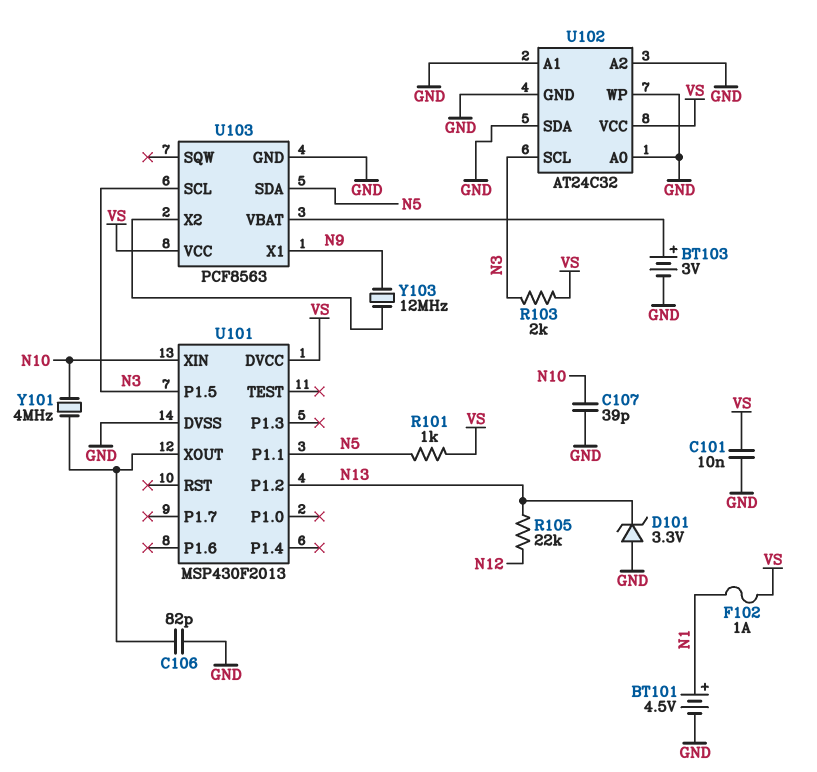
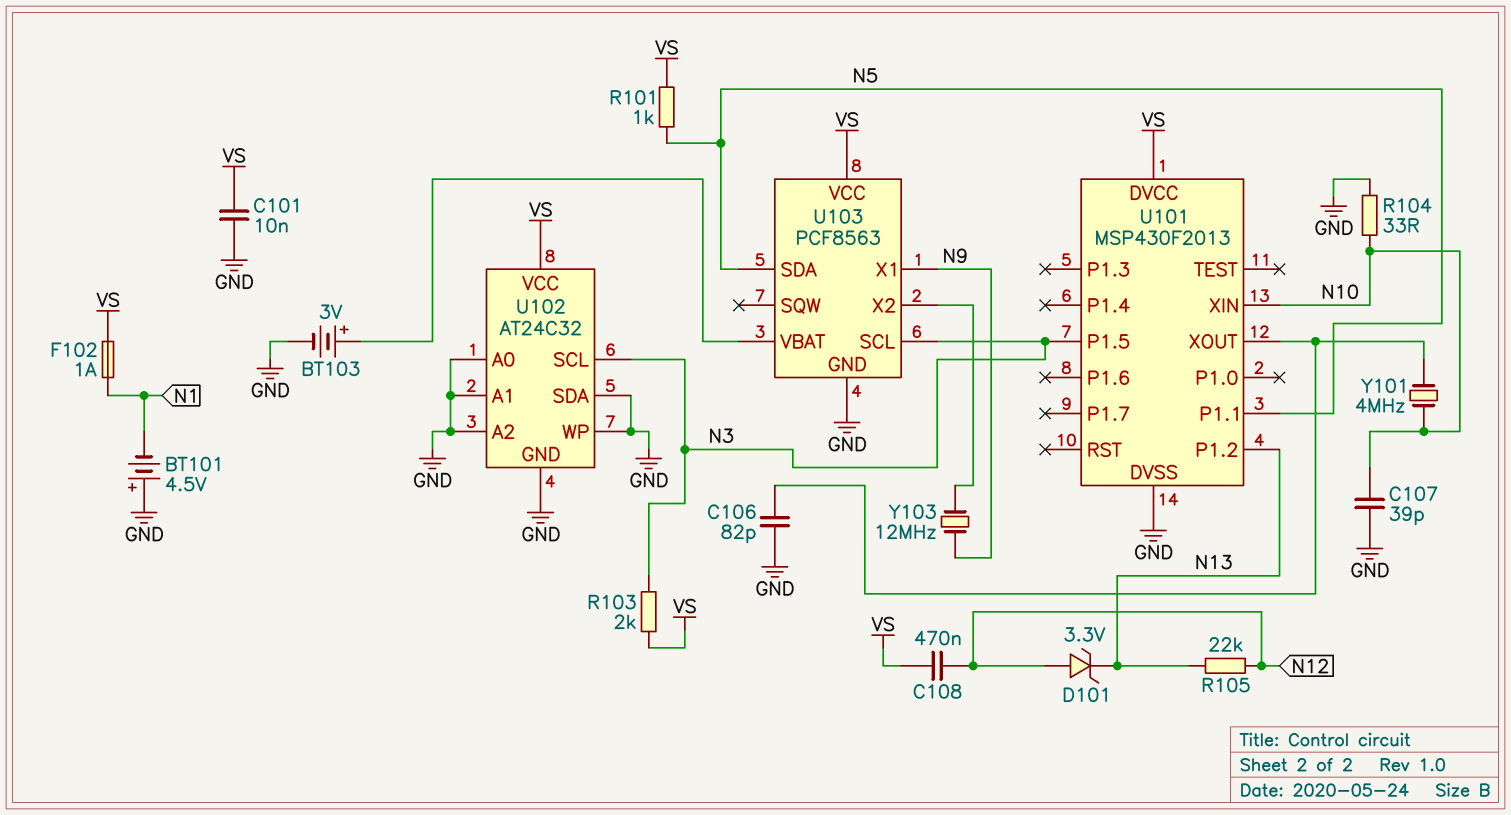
BT101: 4.5V (plus N1, minus GND) -> 4.5V (plus GND, minus N1)
C108: none -> 470nF (N12, VS)
D101: zener 3.3V (A GND, K N13) -> zener 3.3V (A N12, K N13)
R104: none -> 33 (GND, N10)

